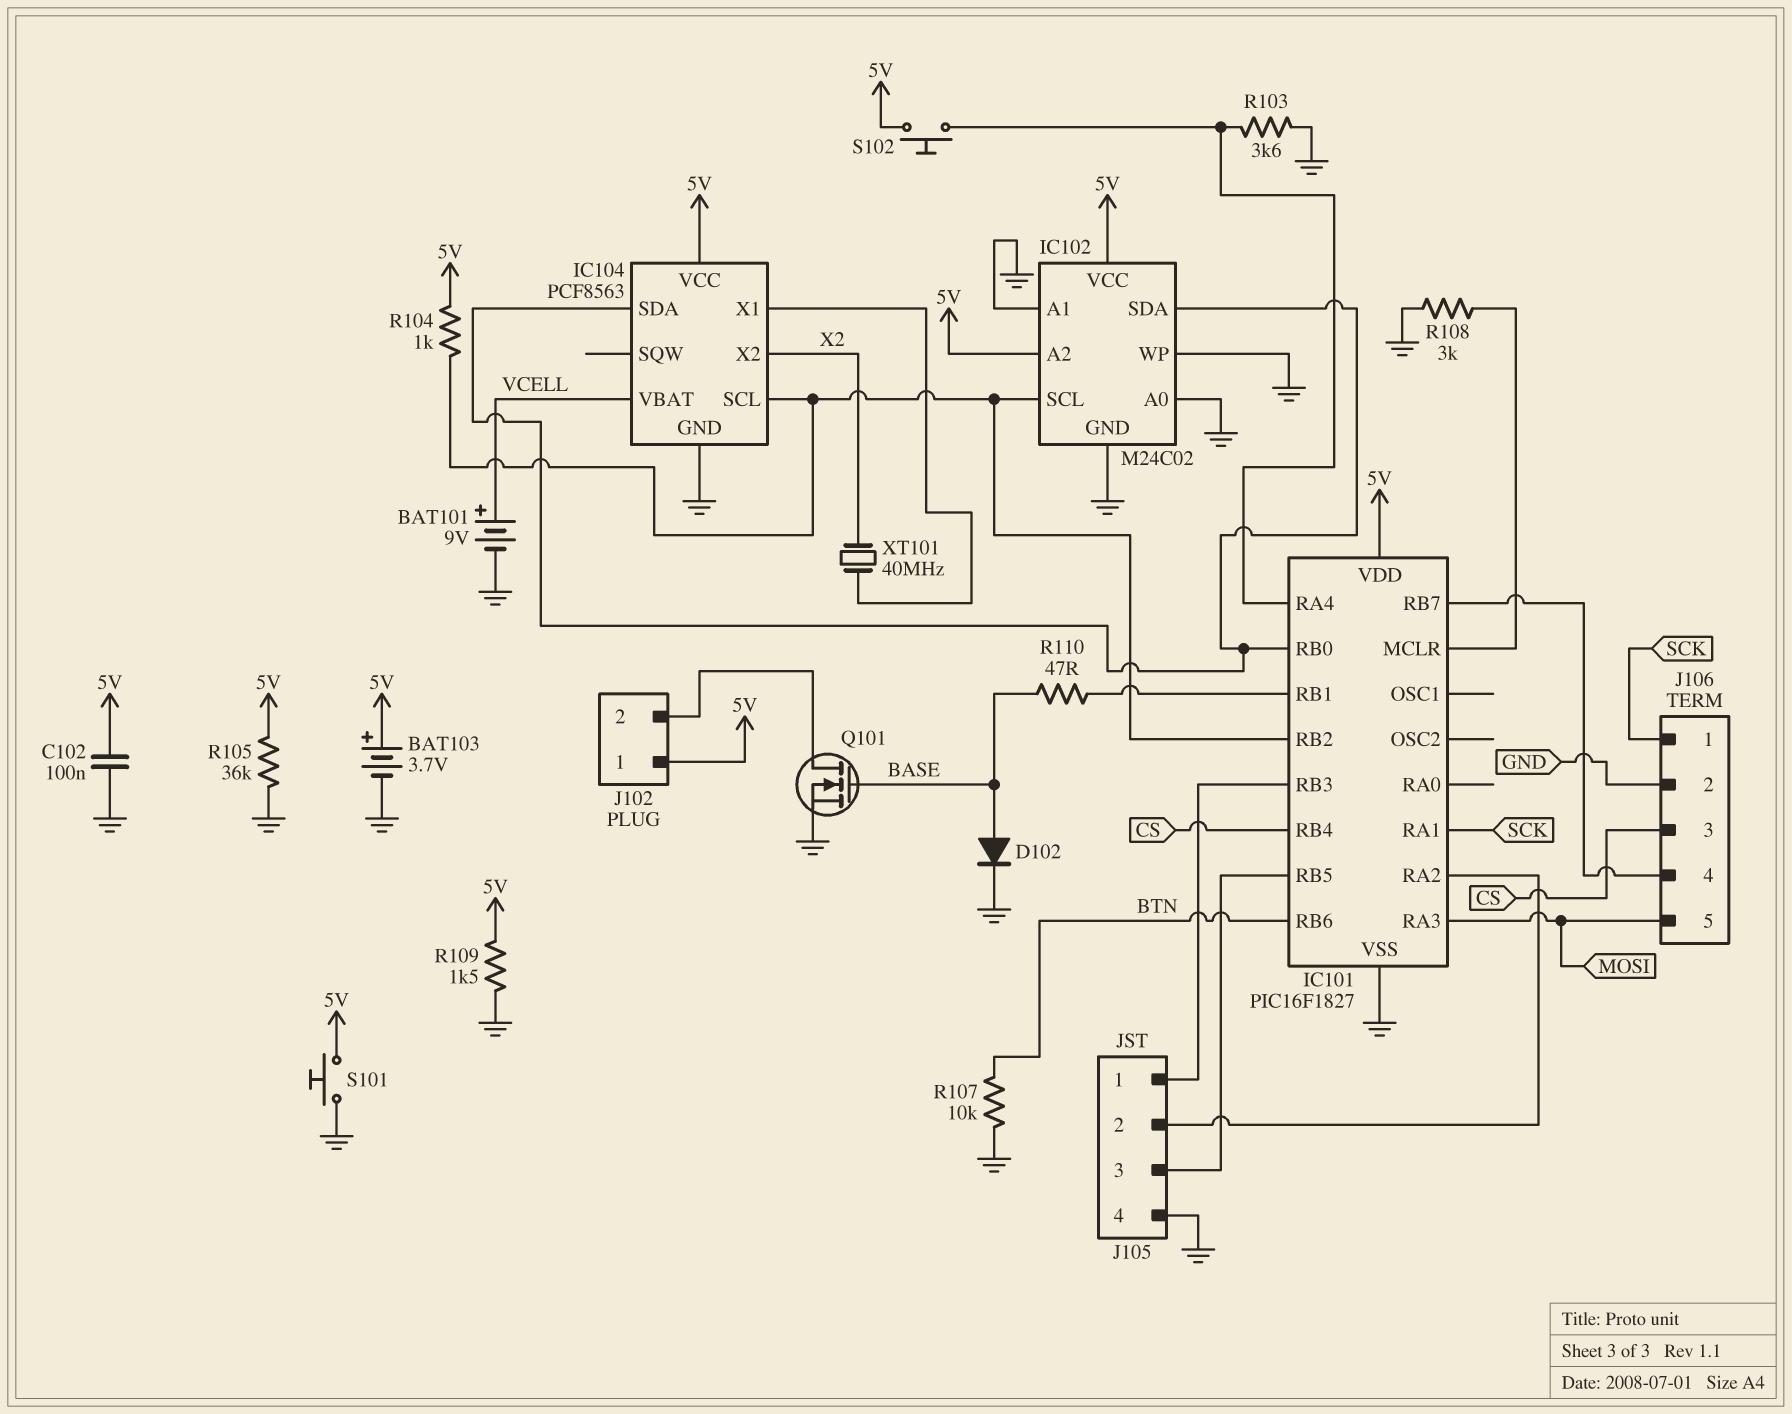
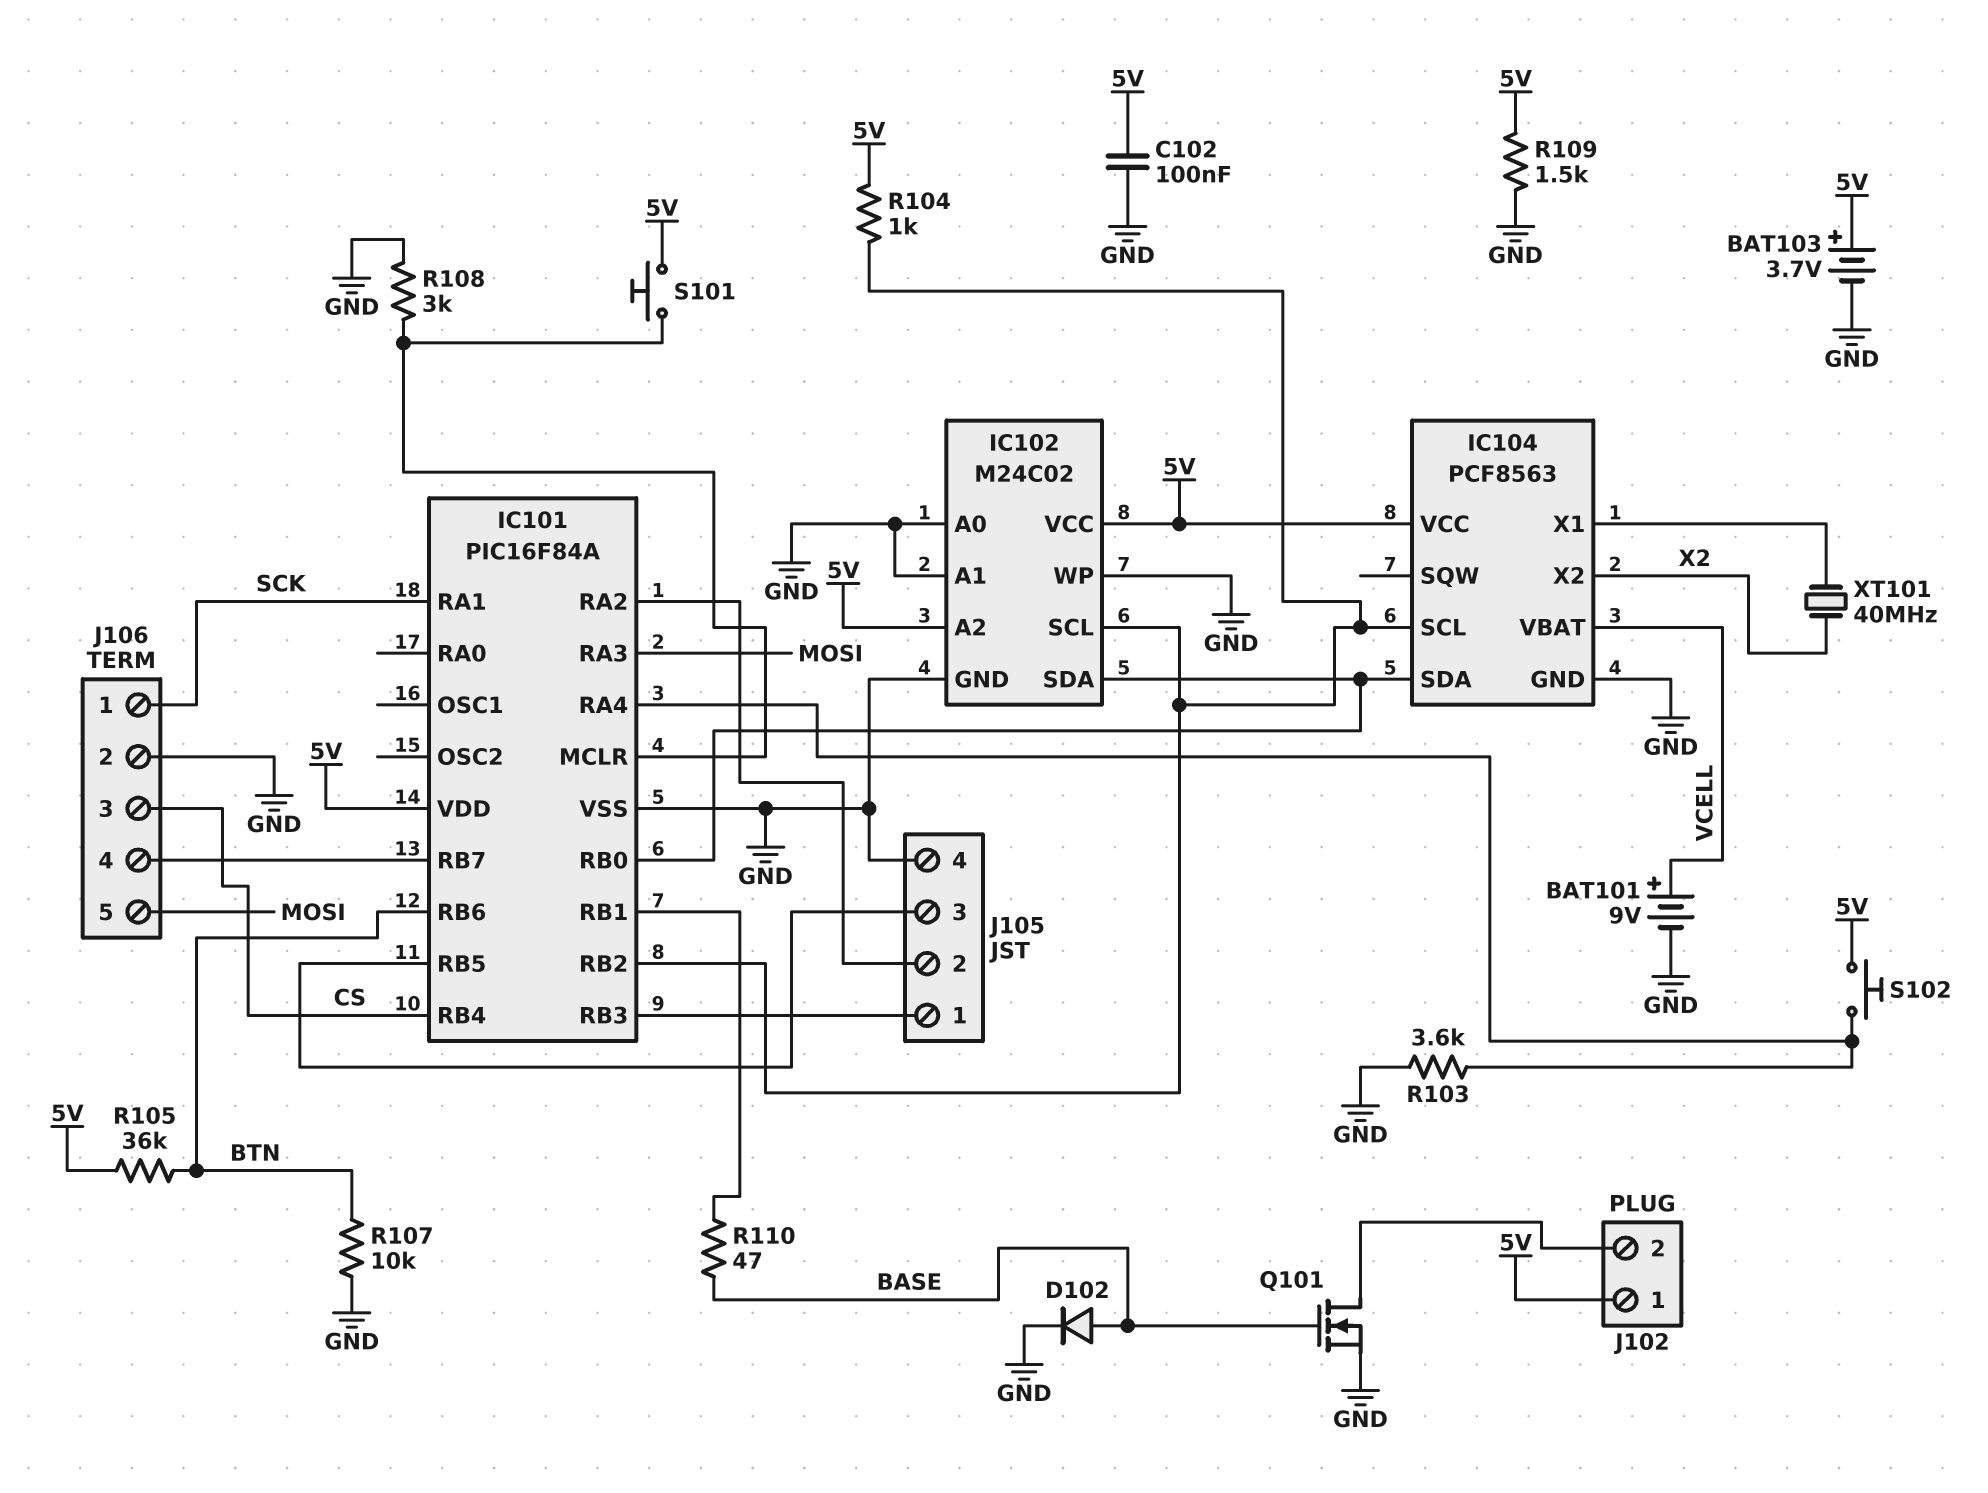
IC101: PIC16F1827 -> PIC16F84A
R105: 36k (5V, GND) -> 36k (5V, BTN)
S101: button (5V, GND) -> button (5V, IC101/MCLR)

